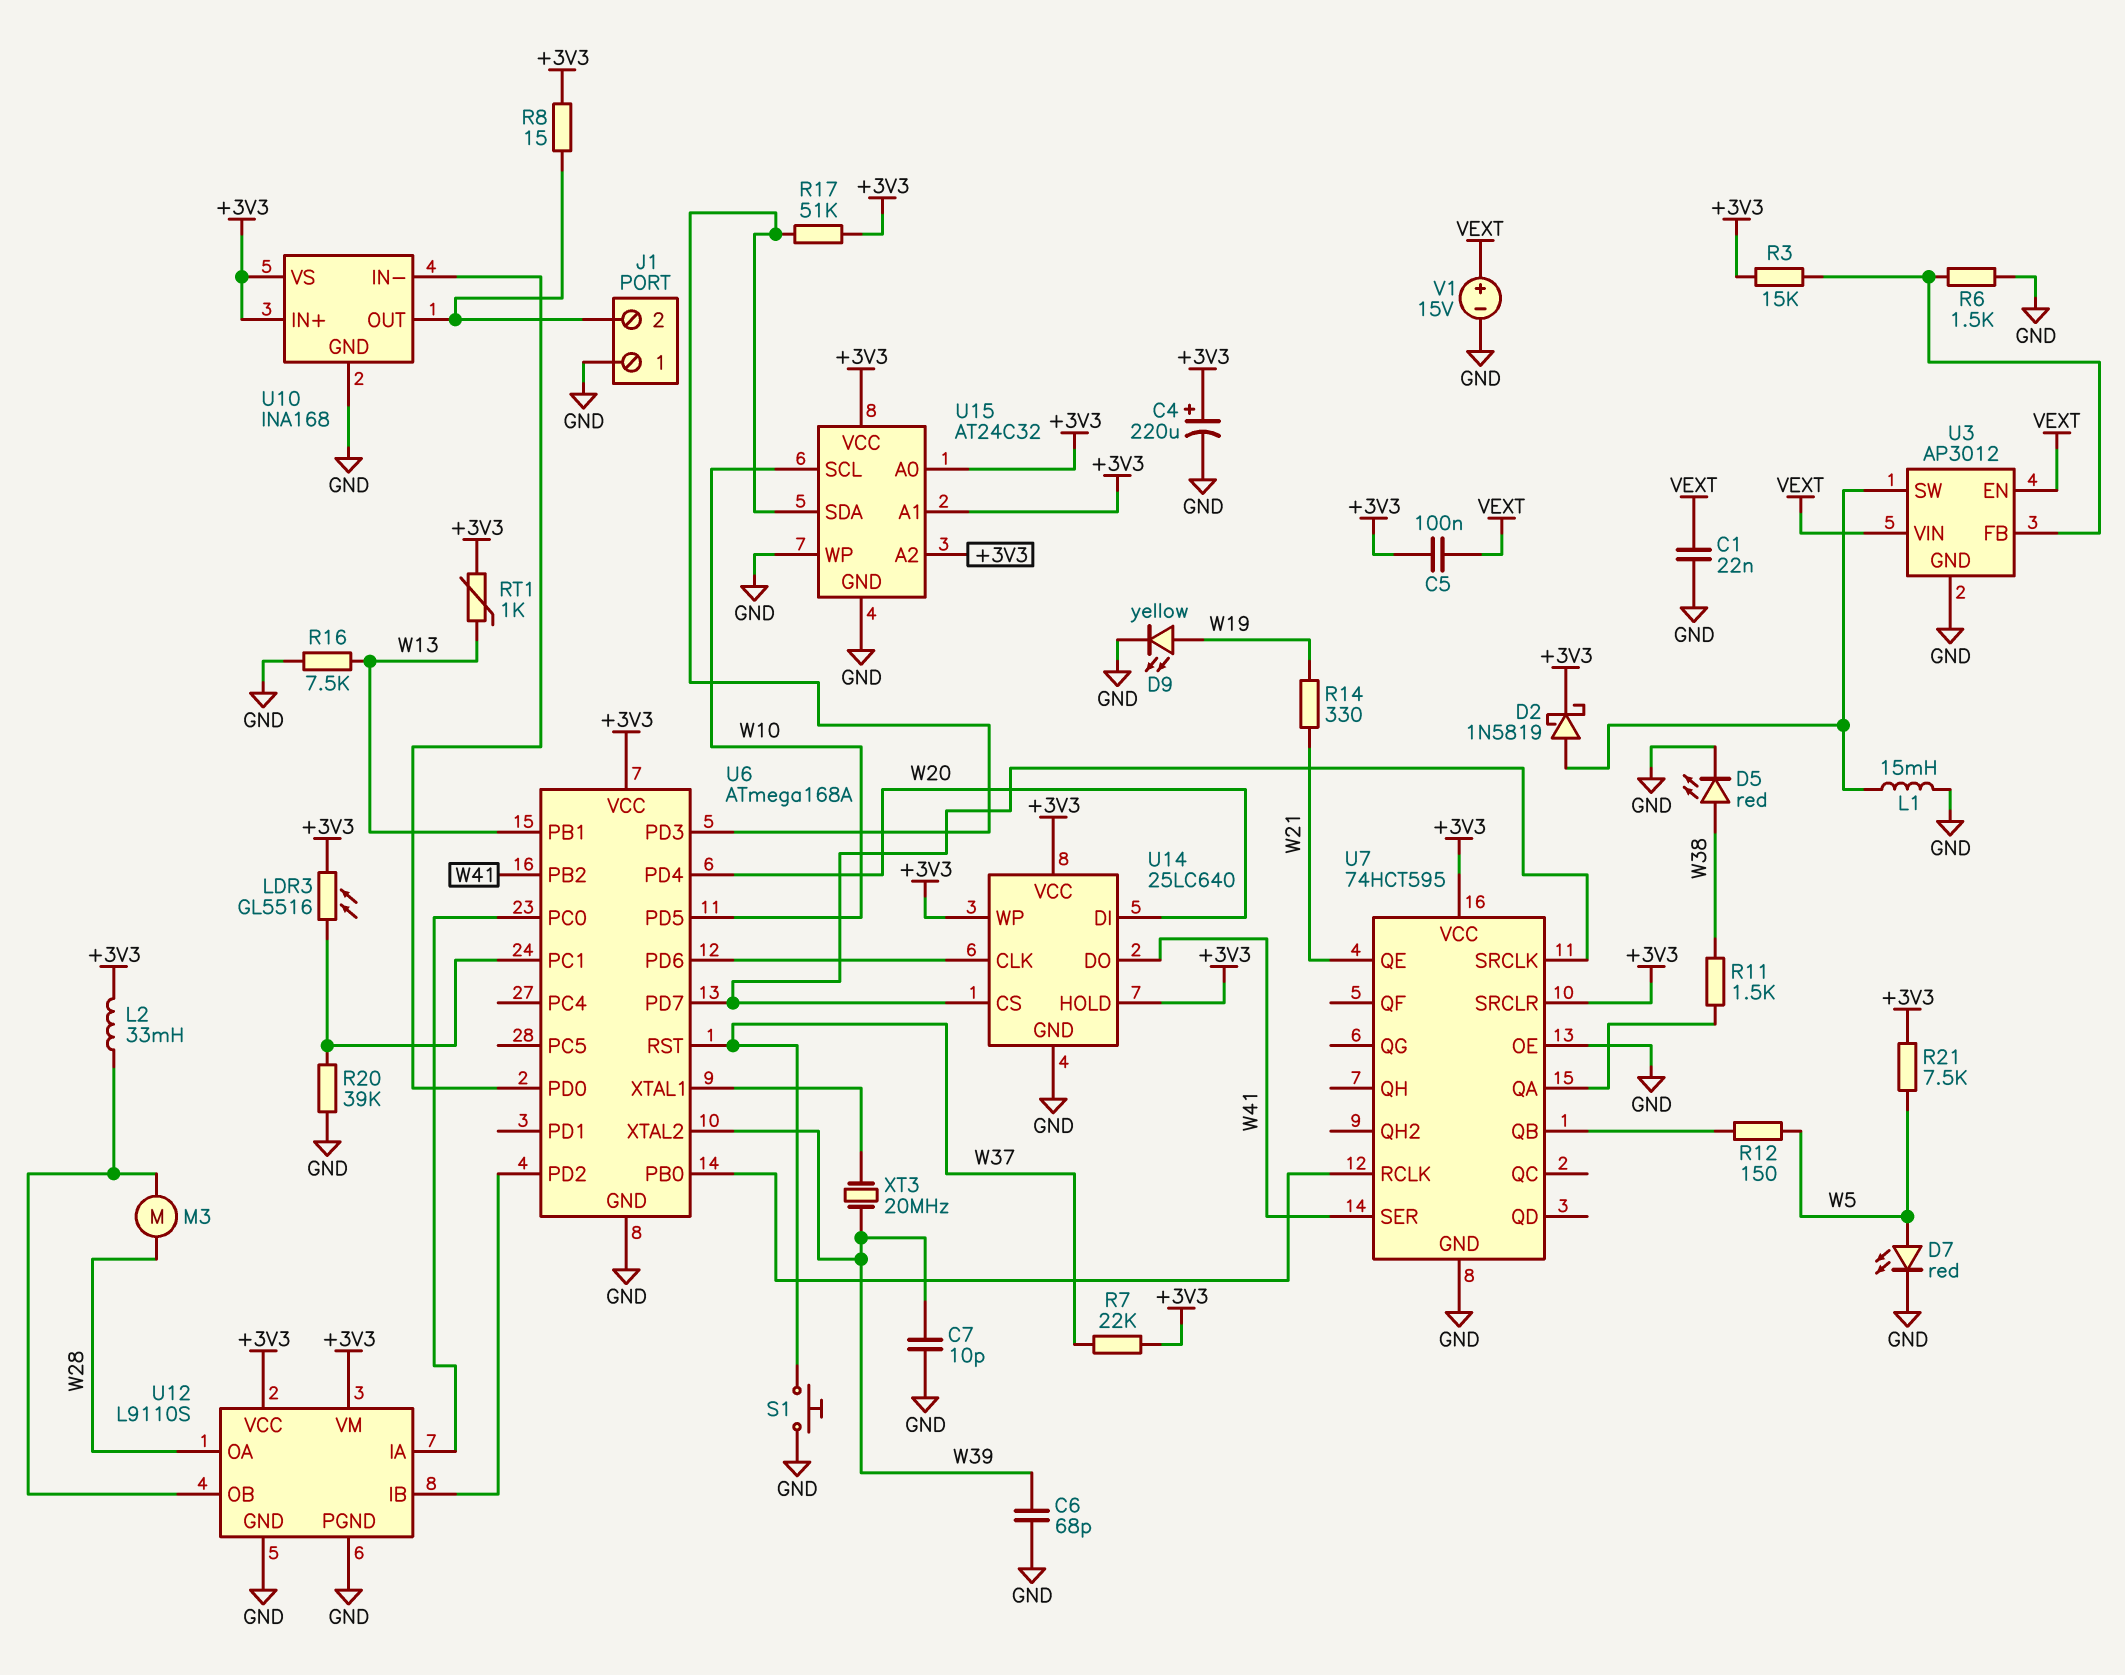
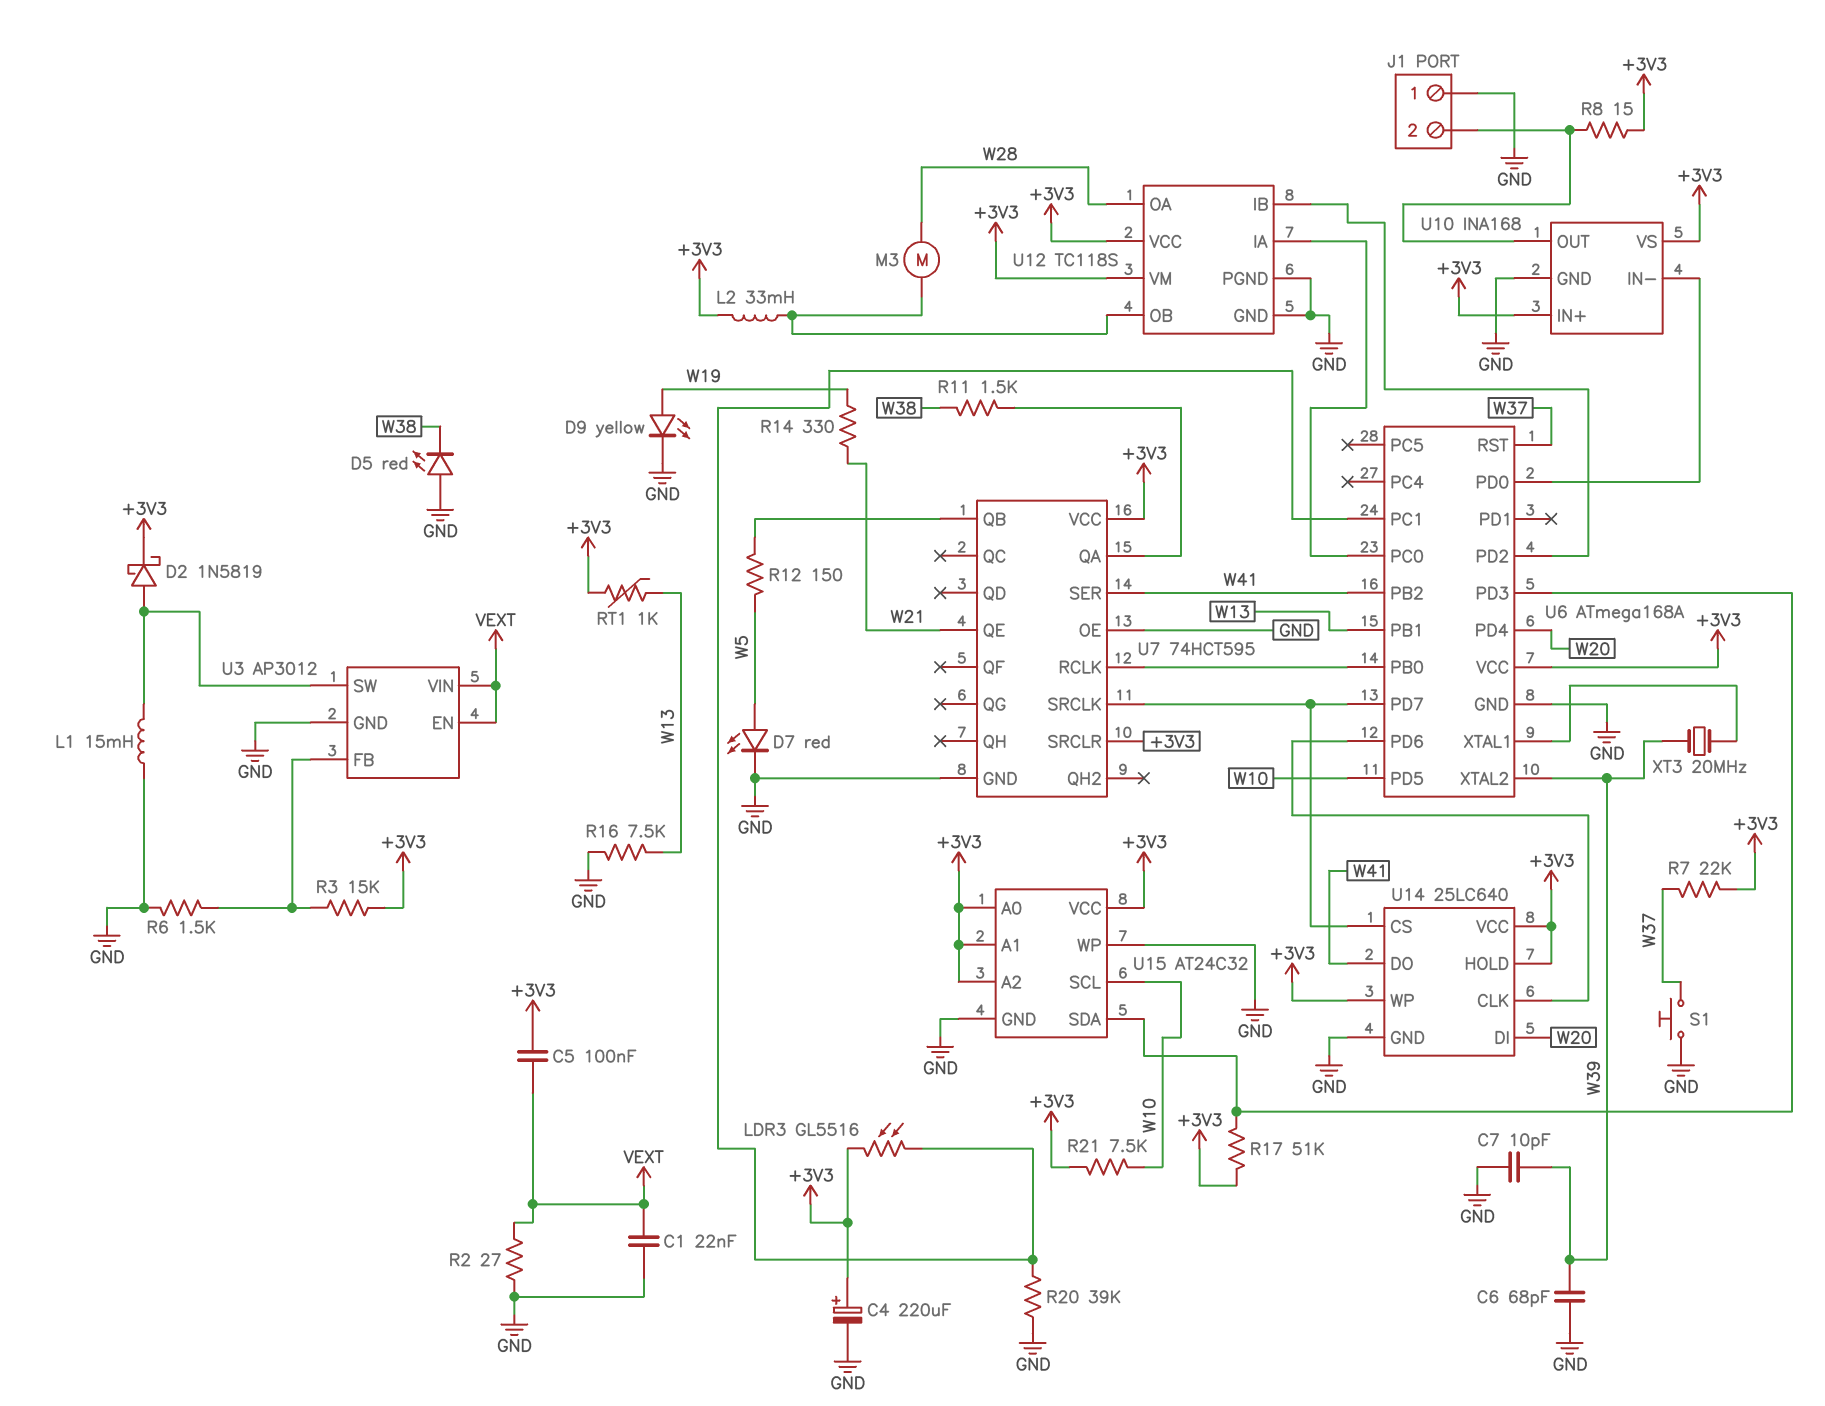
D5: LED red (A W38, K GND) -> LED red (A GND, K W38)
R2: none -> 27 (GND, VEXT)
R21: 7.5k (+3V3, W5) -> 7.5k (+3V3, W10)
U12: L9110S -> TC118S
V1: 15V (plus VEXT, minus GND) -> none

